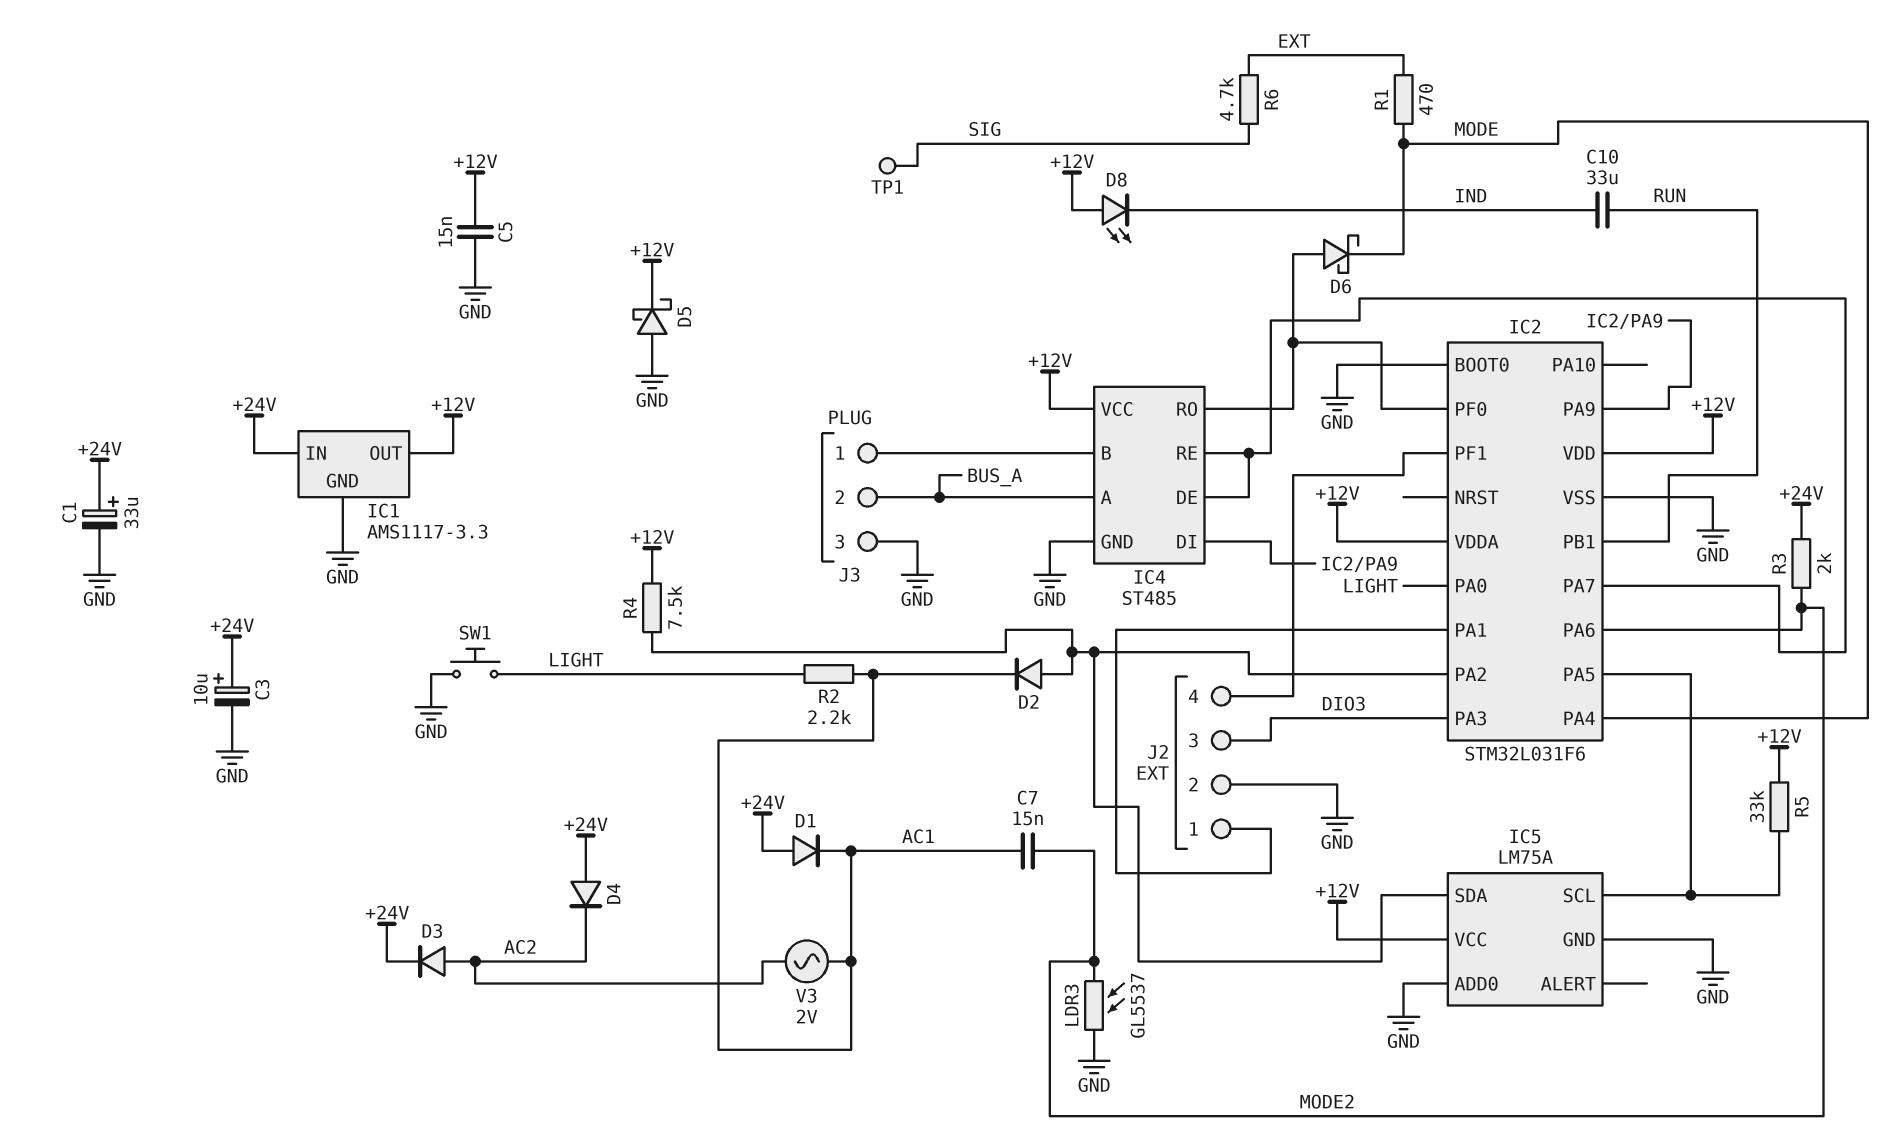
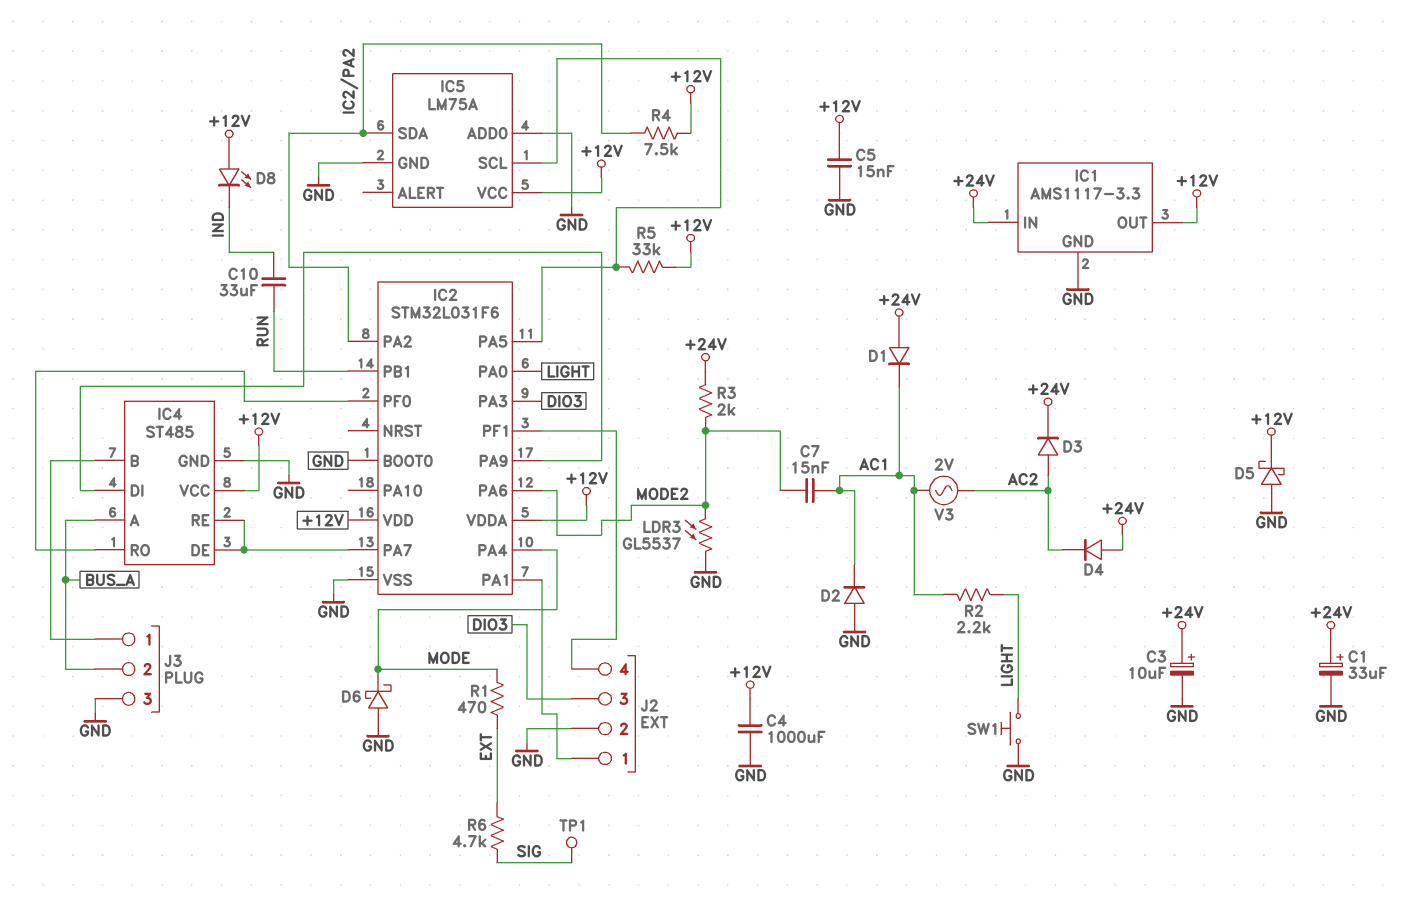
C4: none -> 1000uF (+12V, GND)
D2: diode (A IC2/PA2, K AC1) -> diode (A GND, K AC1)
D6: schottky (A IC2/PF0, K MODE) -> schottky (A GND, K MODE)

